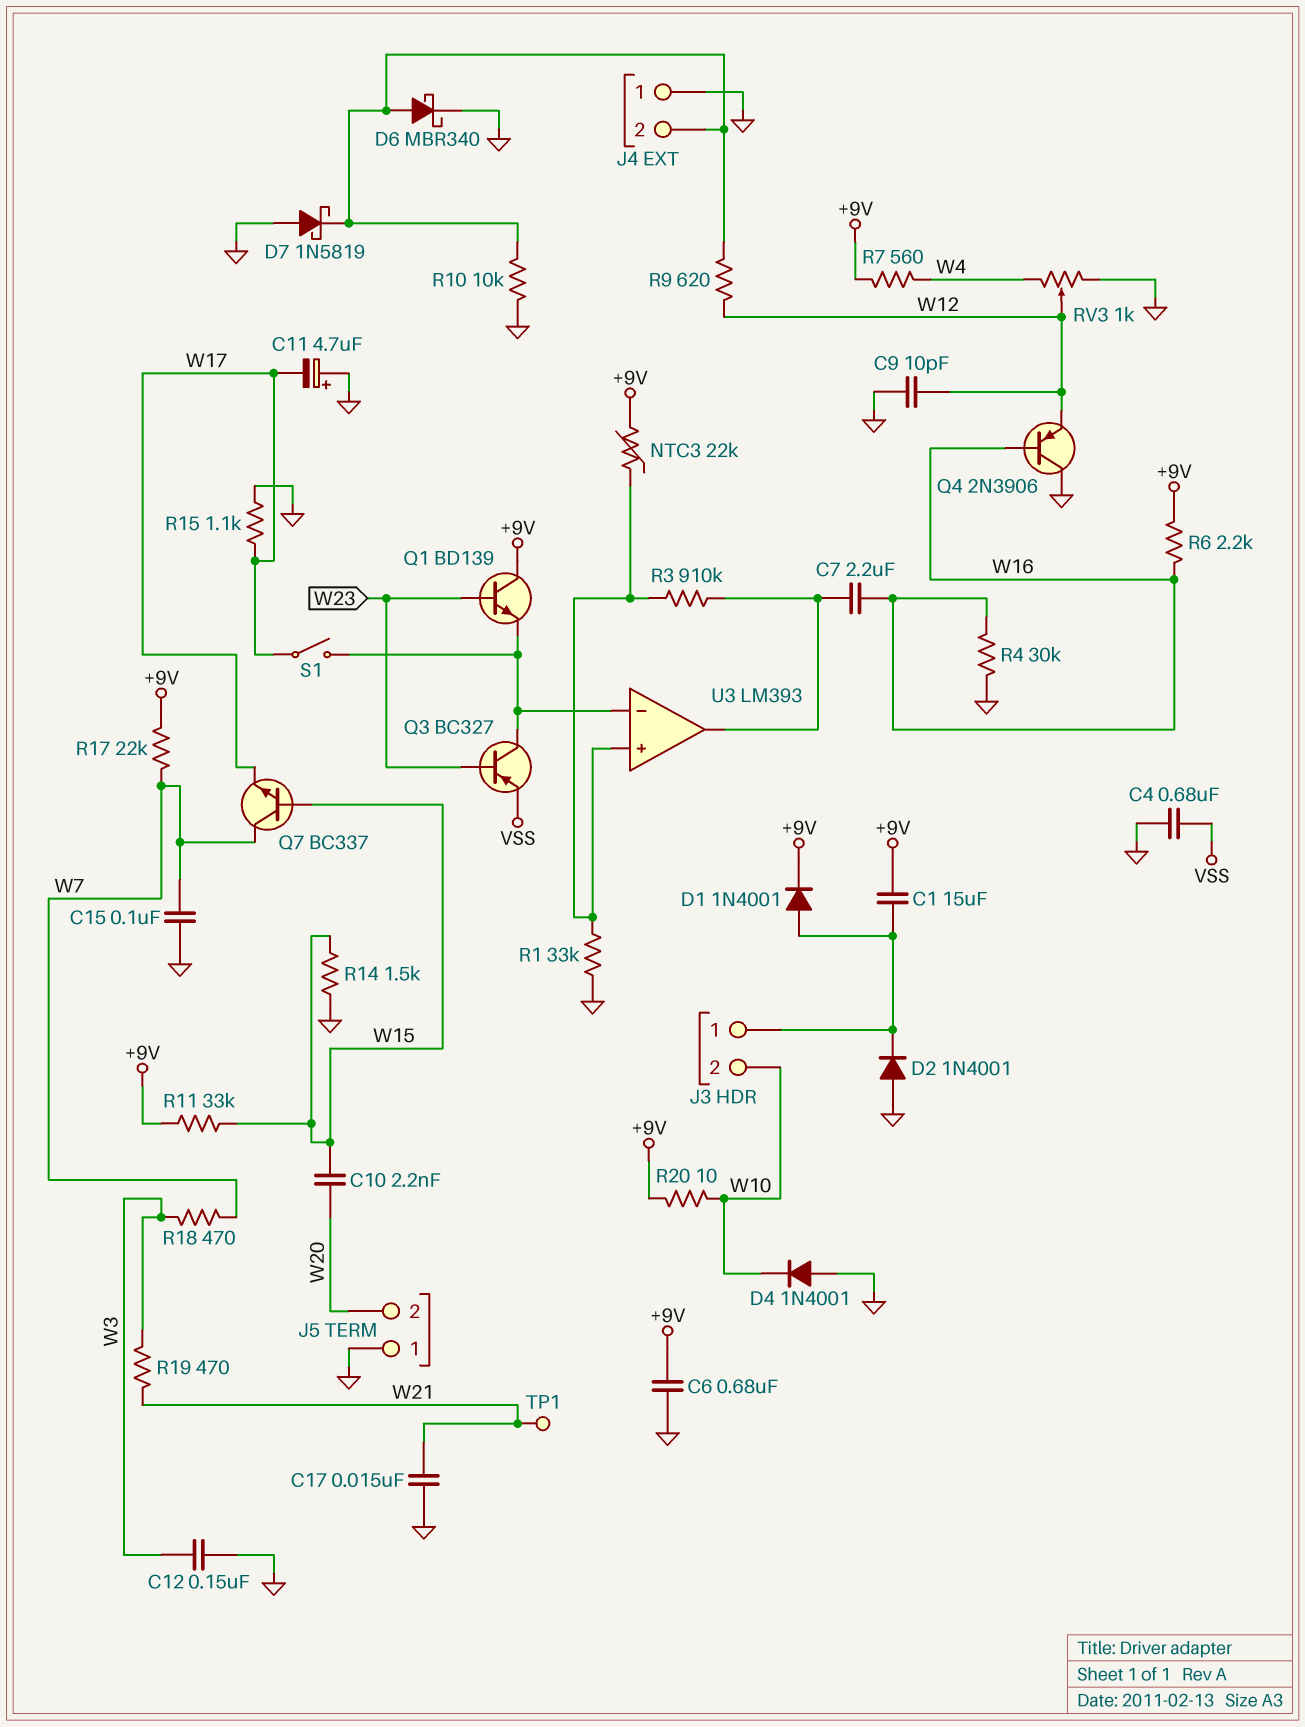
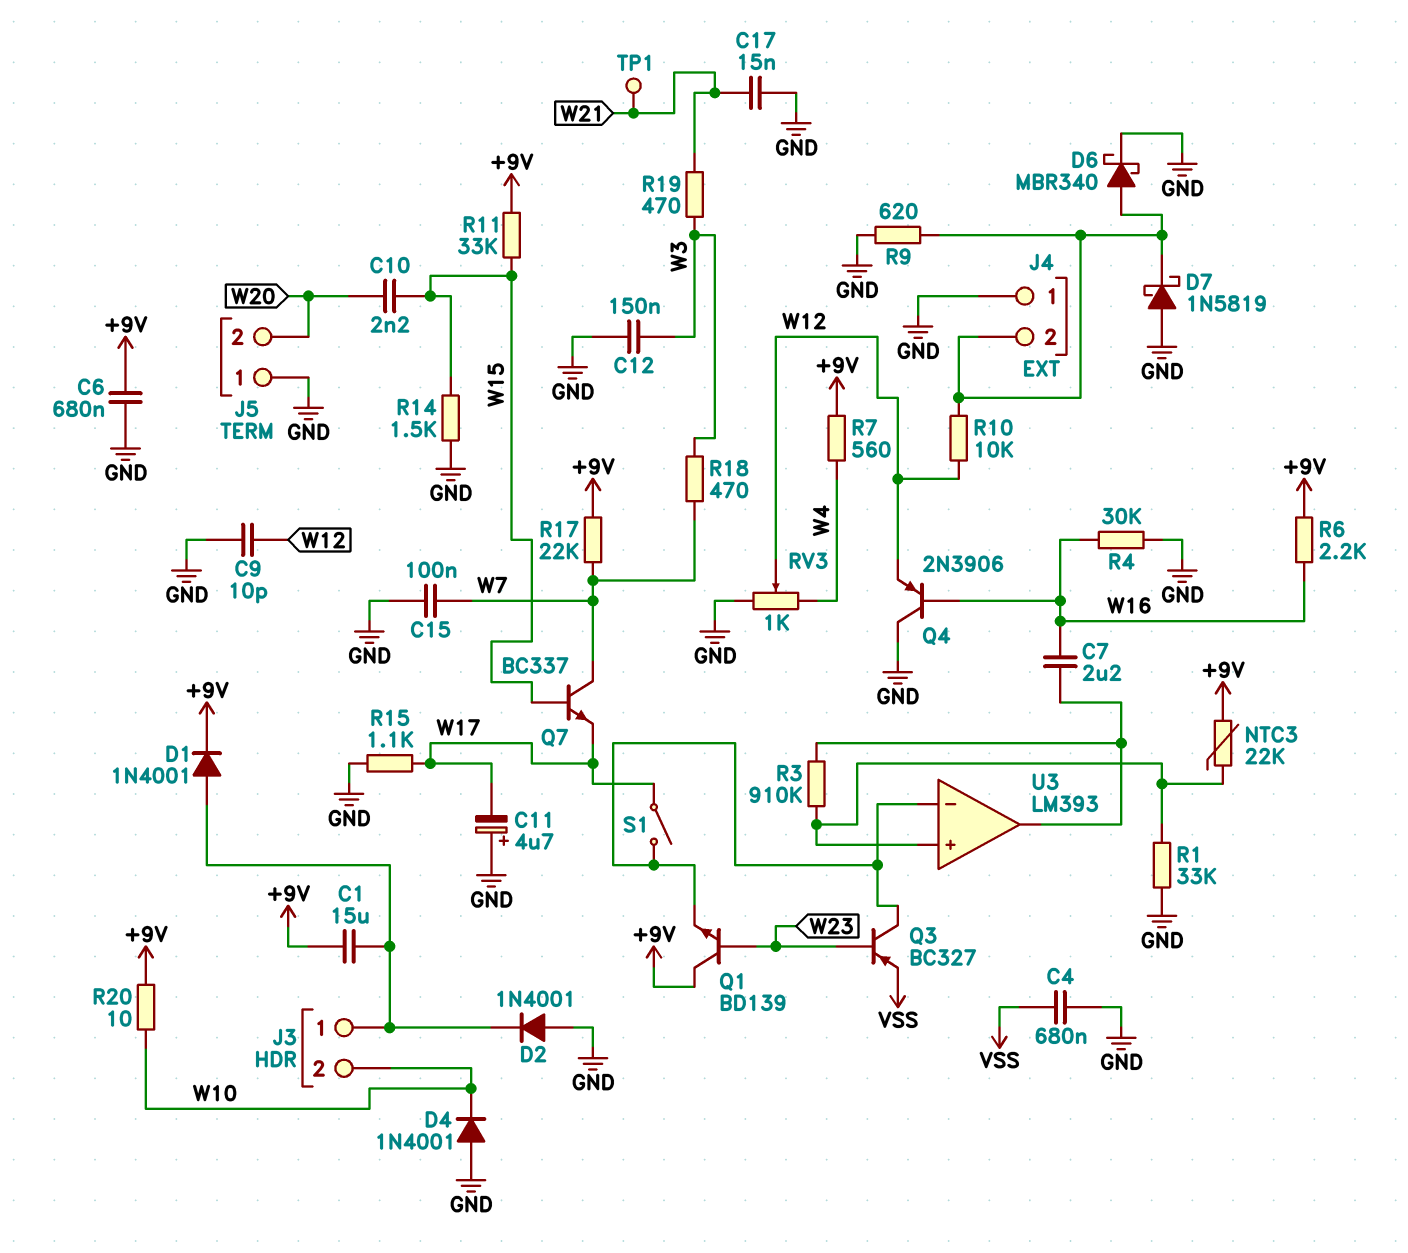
R9: 620 (J4/2, W12) -> 620 (GND, J4/2)
R10: 10k (GND, J4/2) -> 10k (J4/2, W12)

